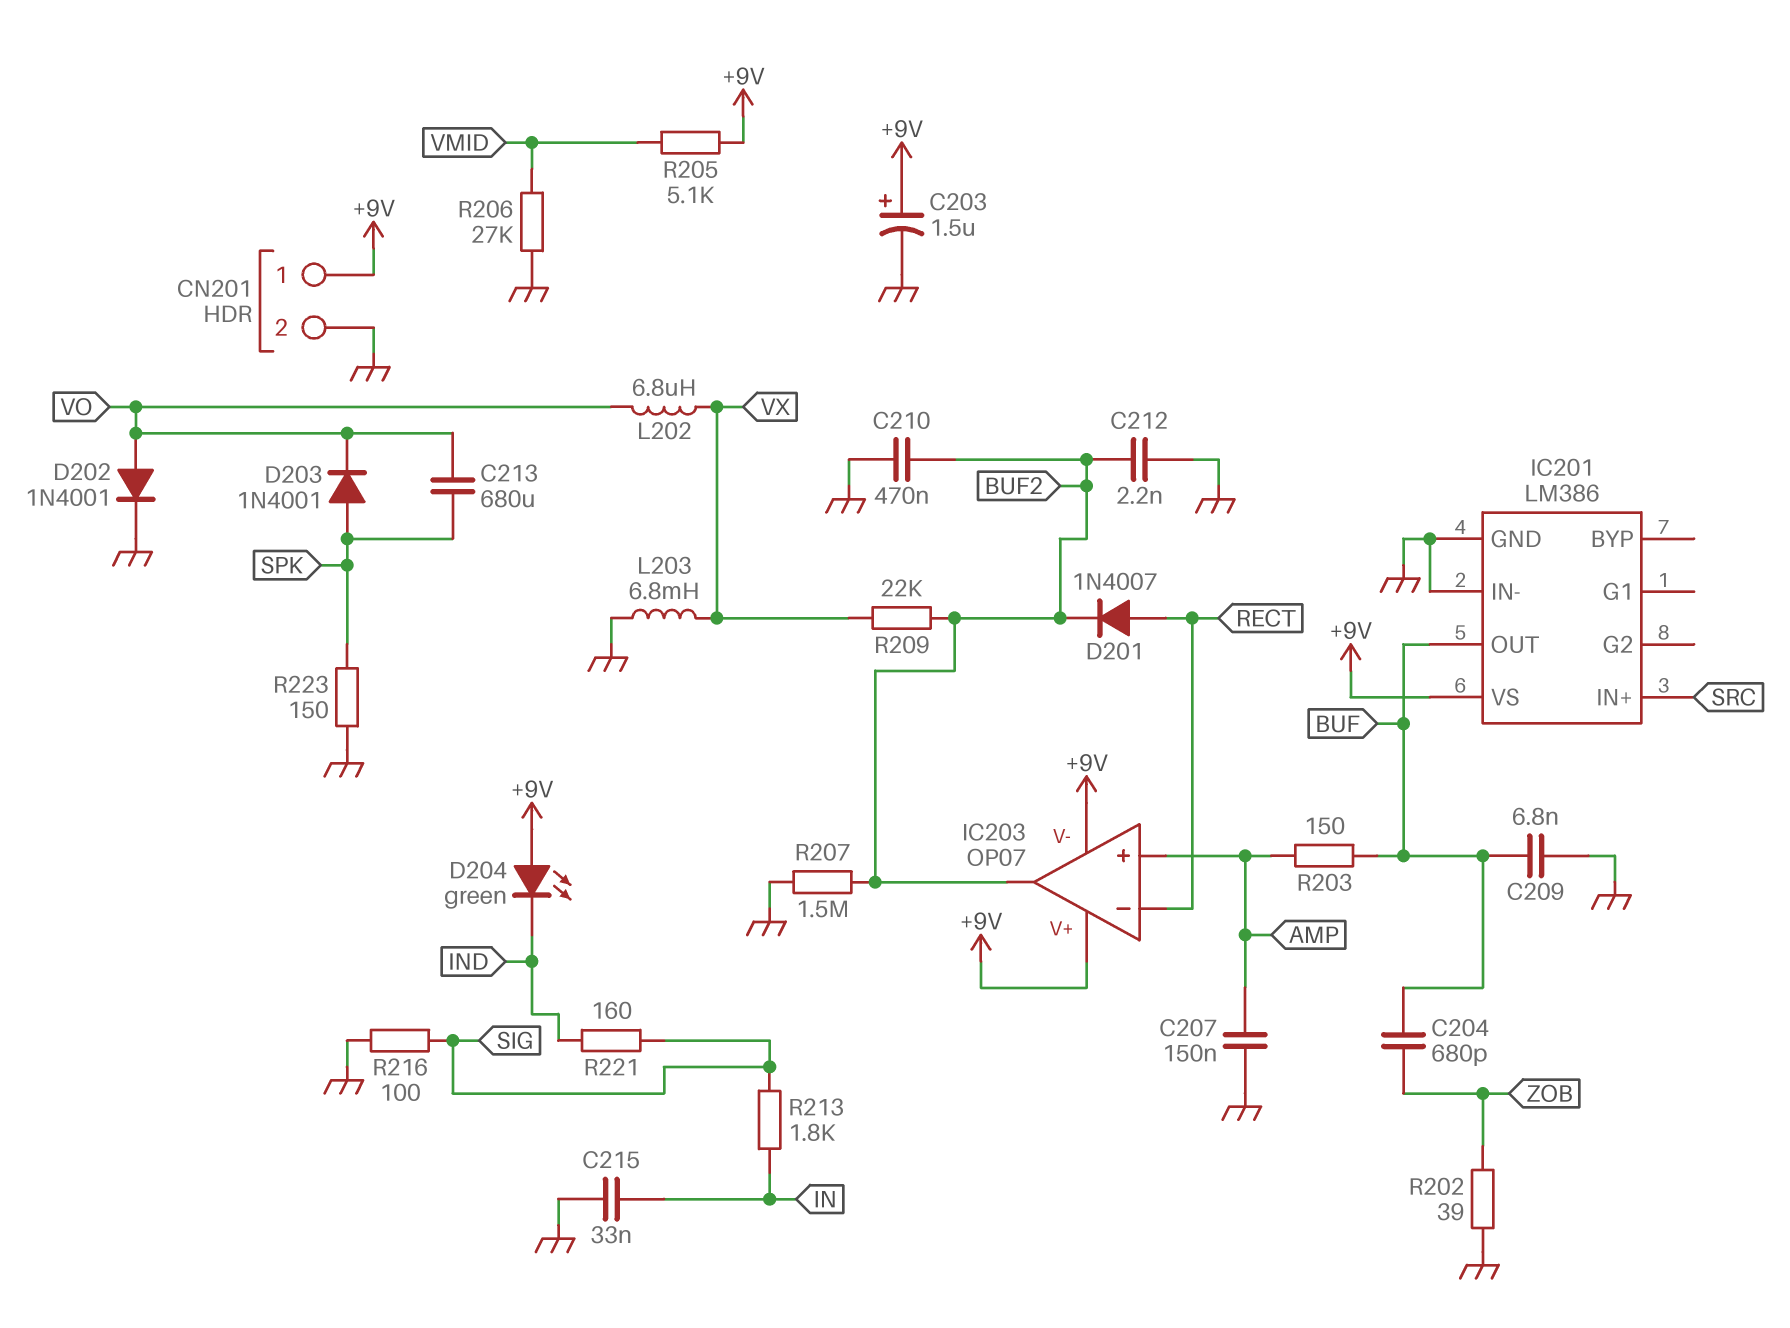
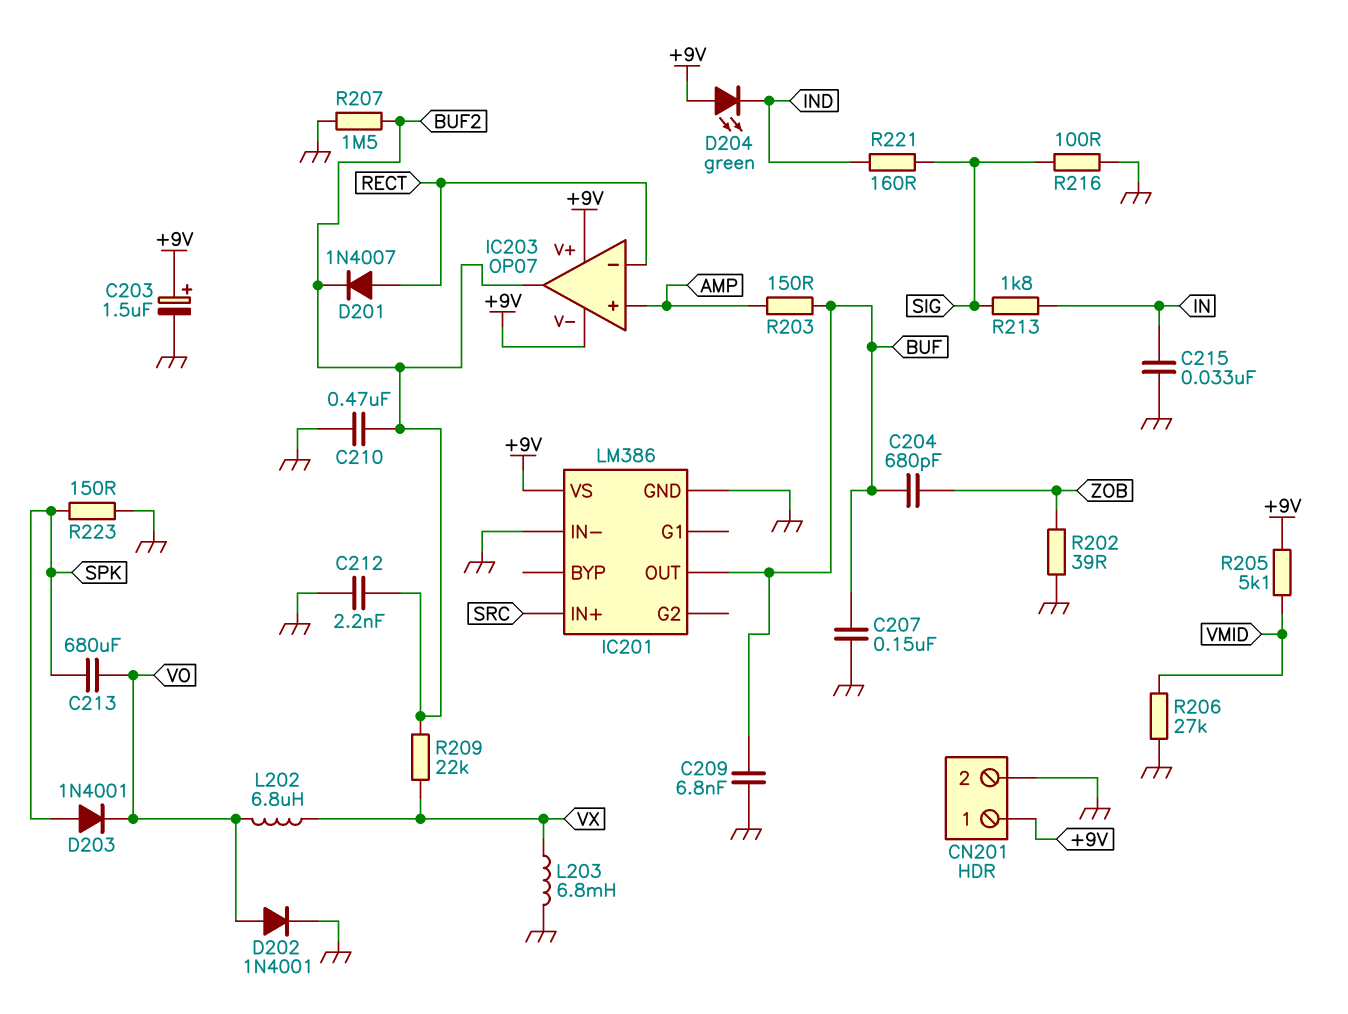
C207: 150nF (AMP, GND) -> 150nF (BUF, GND)

